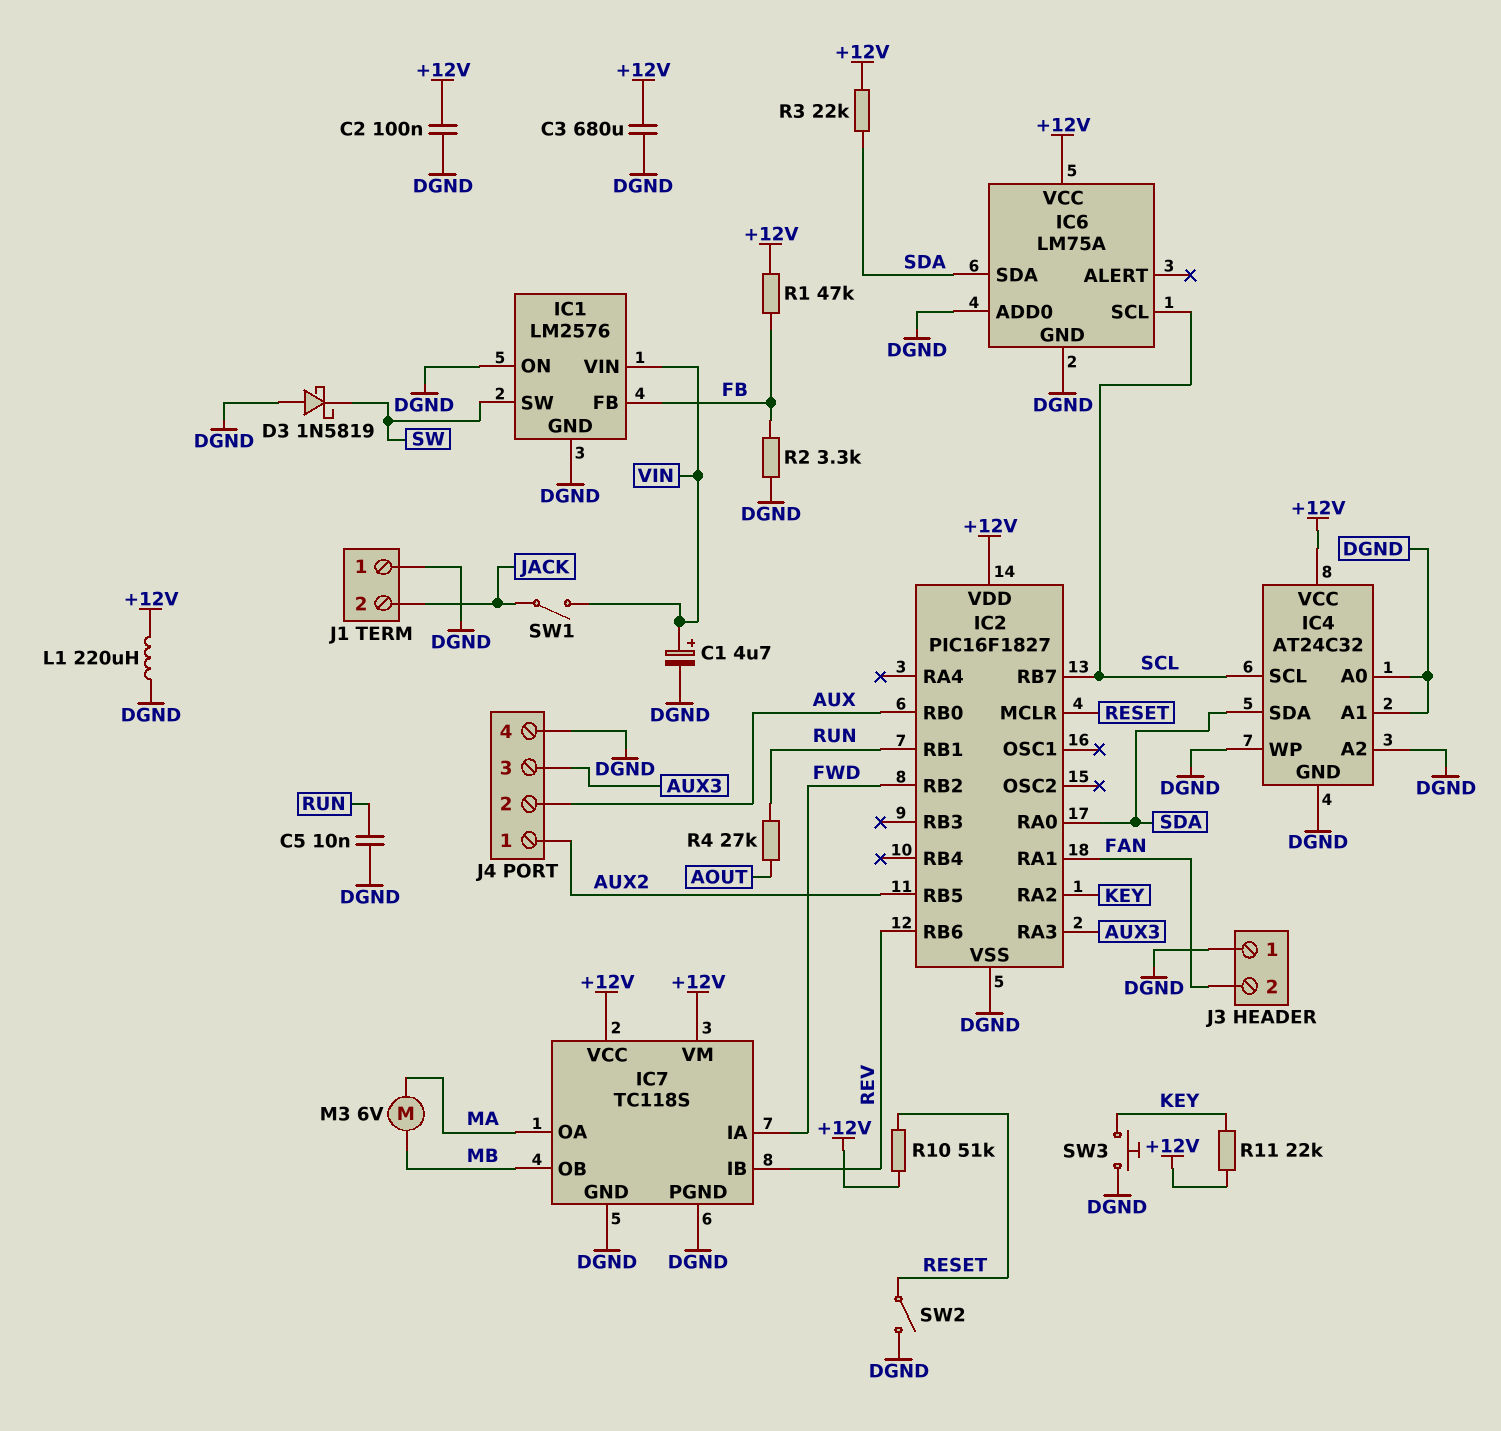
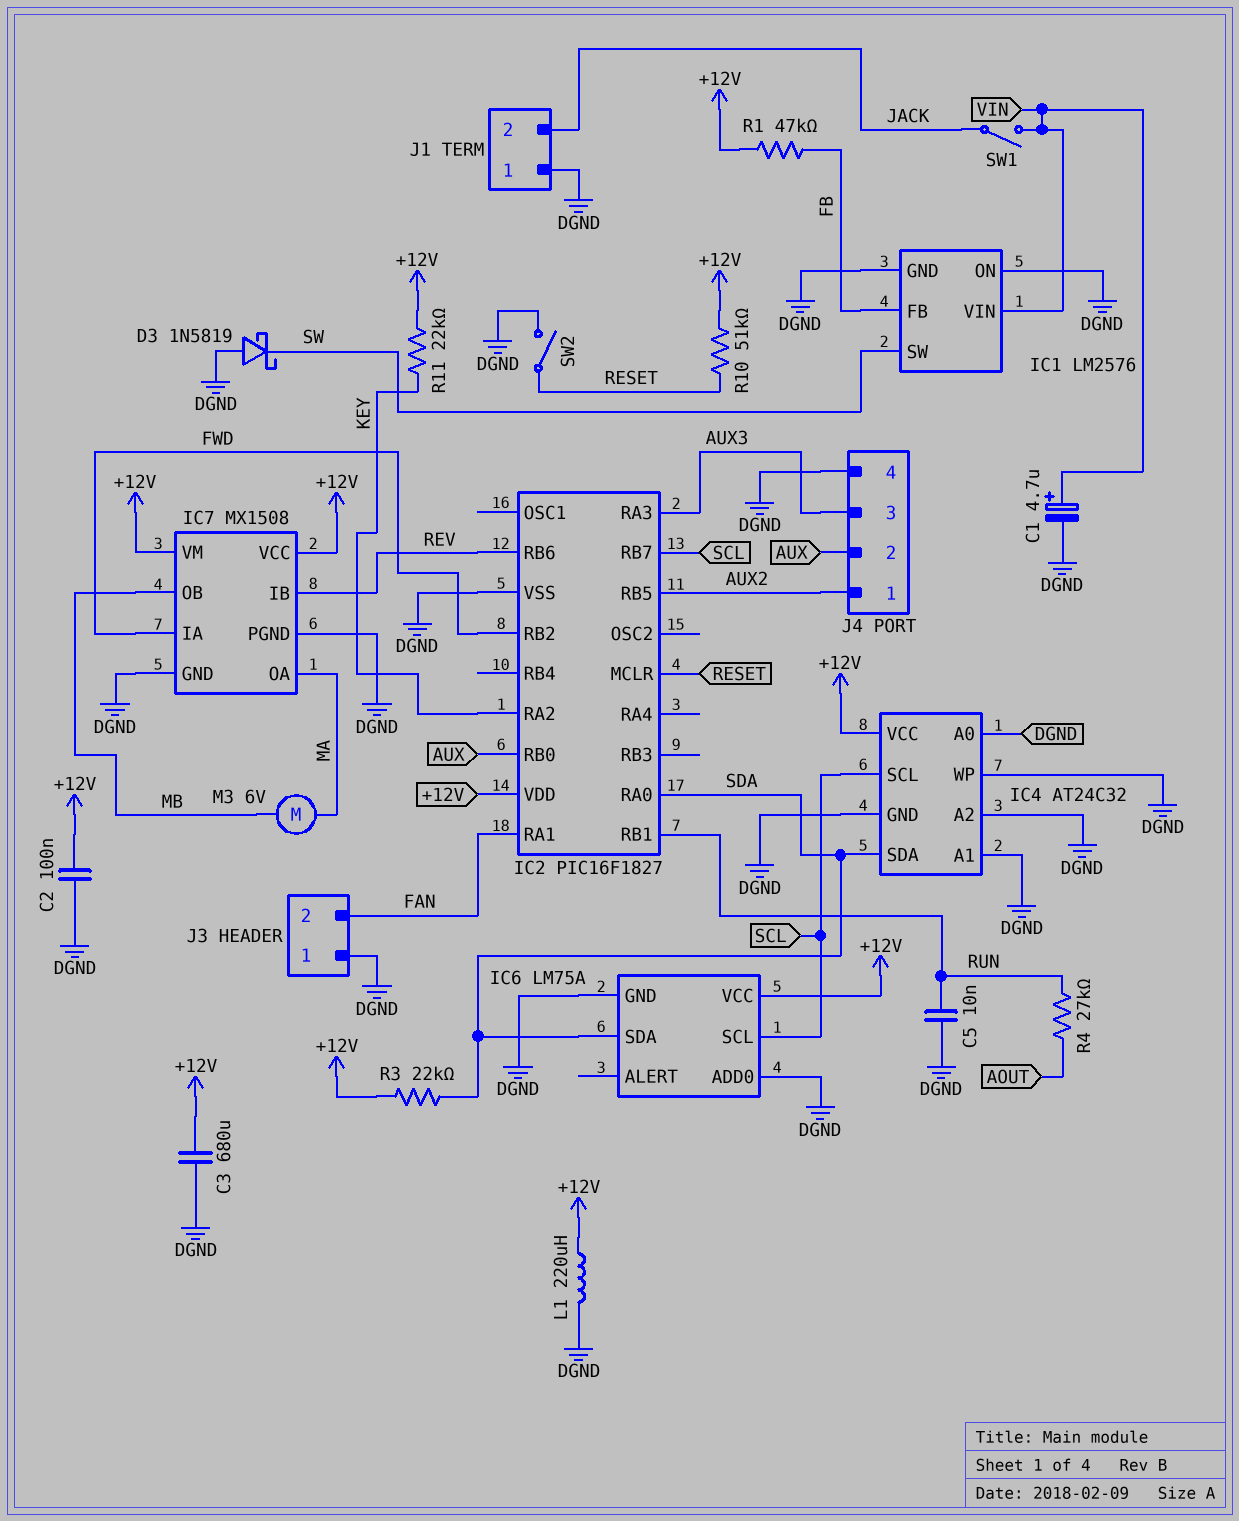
IC7: TC118S -> MX1508
R2: 3.3k (DGND, FB) -> none
SW3: button (DGND, KEY) -> none

